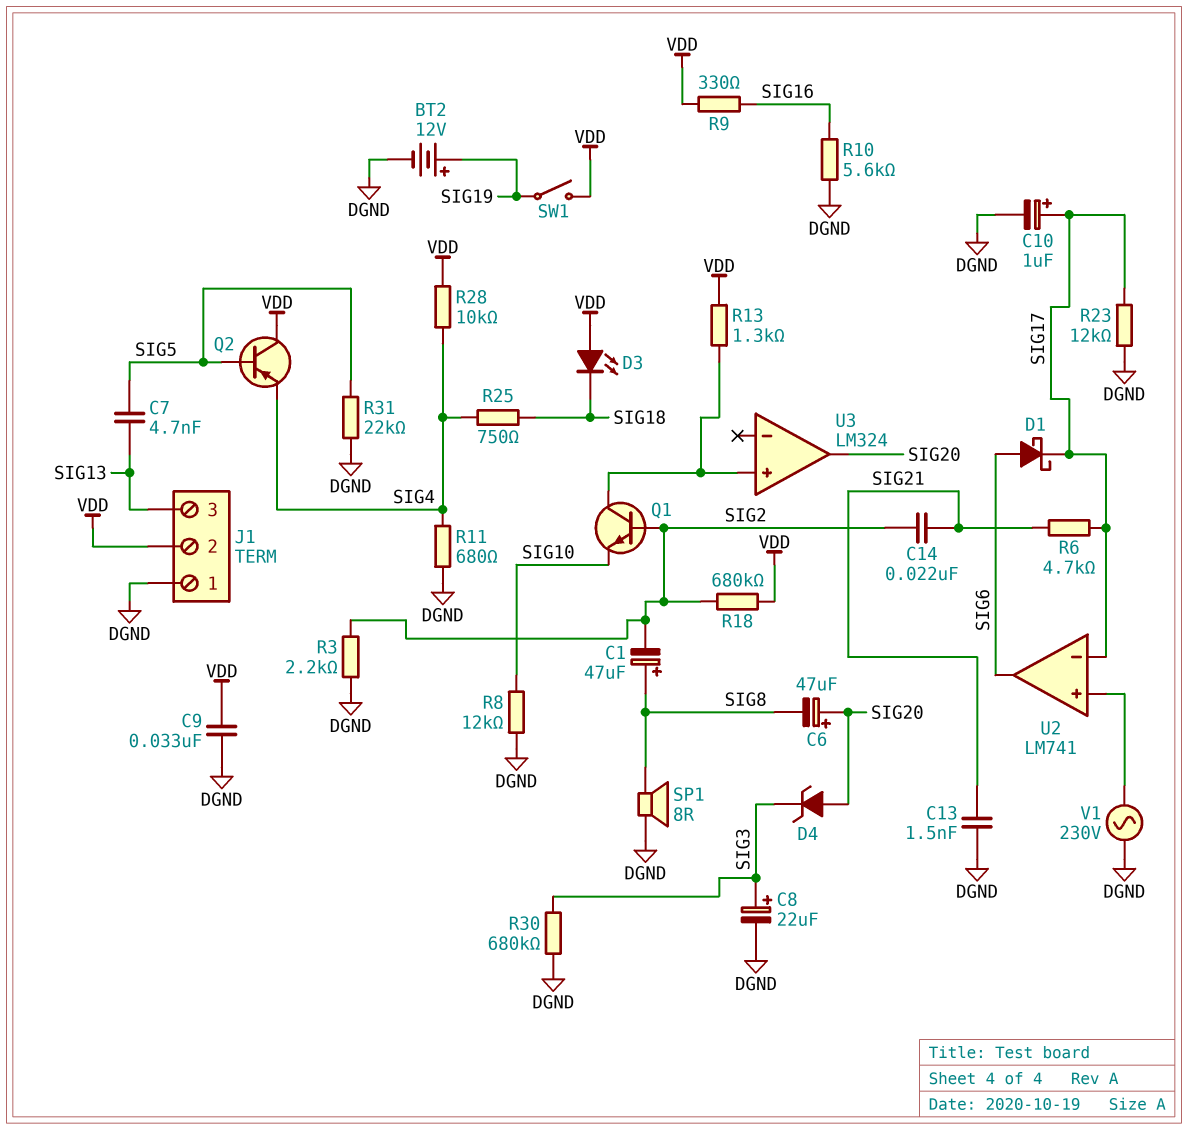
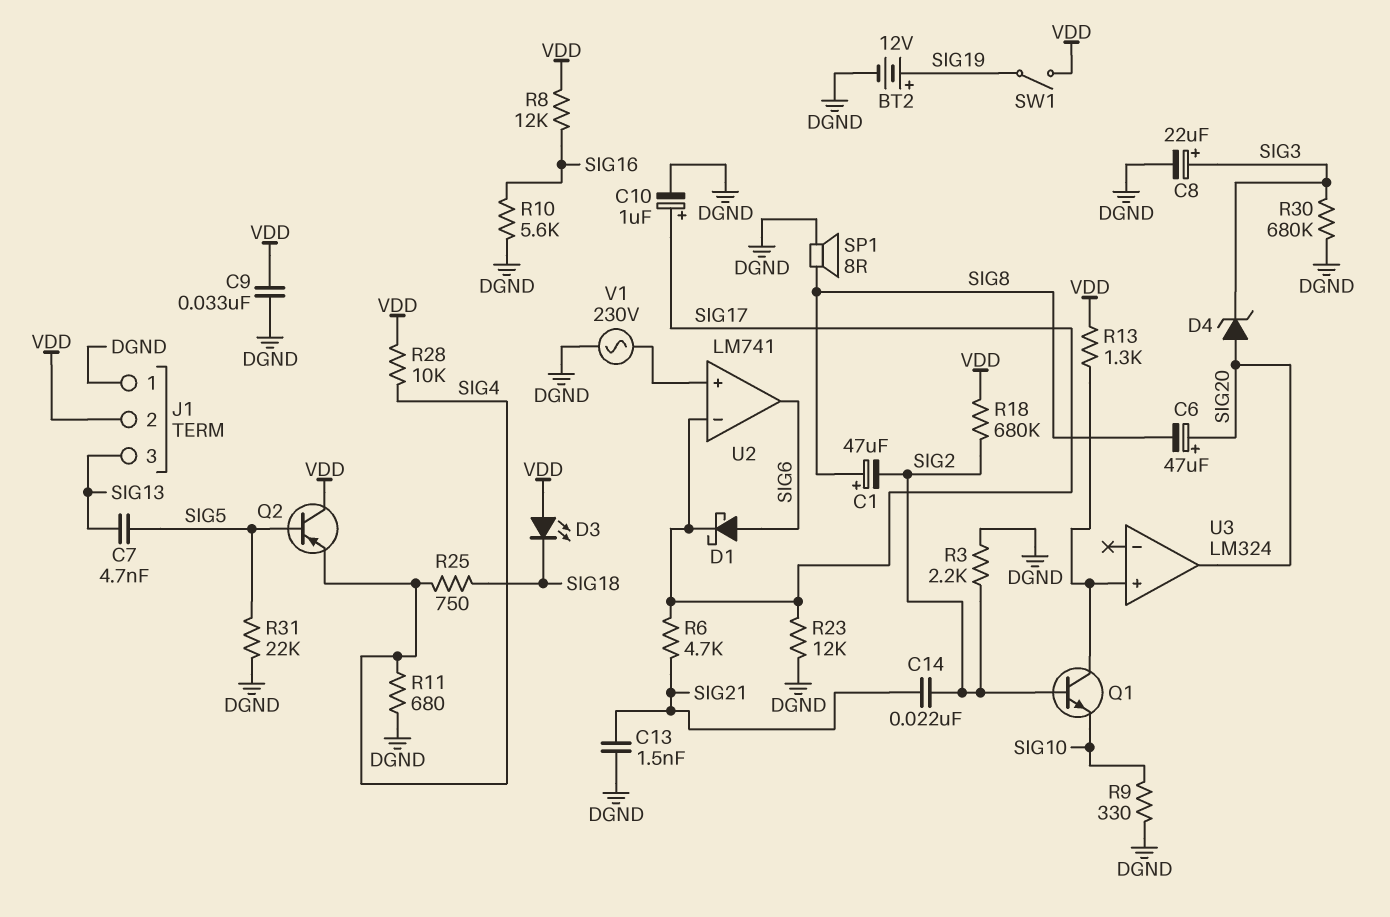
R8: 12k (DGND, SIG10) -> 12k (SIG16, VDD)
R9: 330 (SIG16, VDD) -> 330 (DGND, SIG10)

